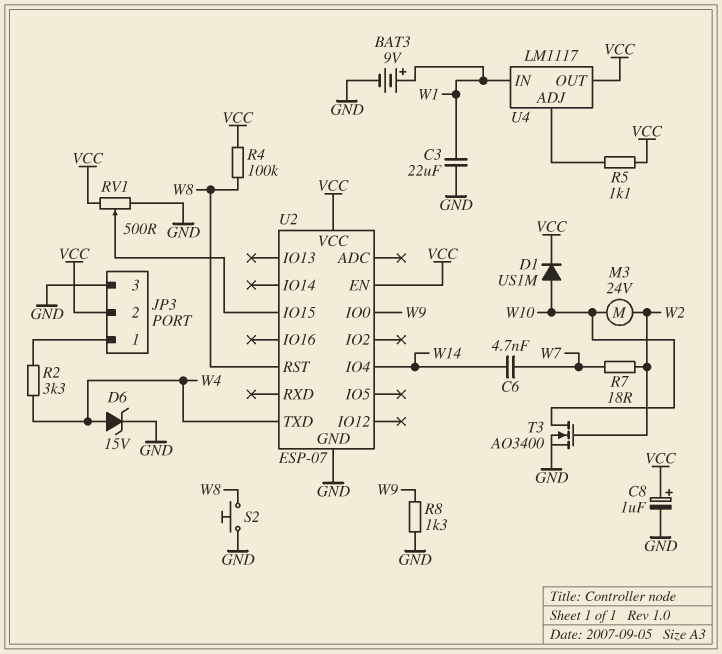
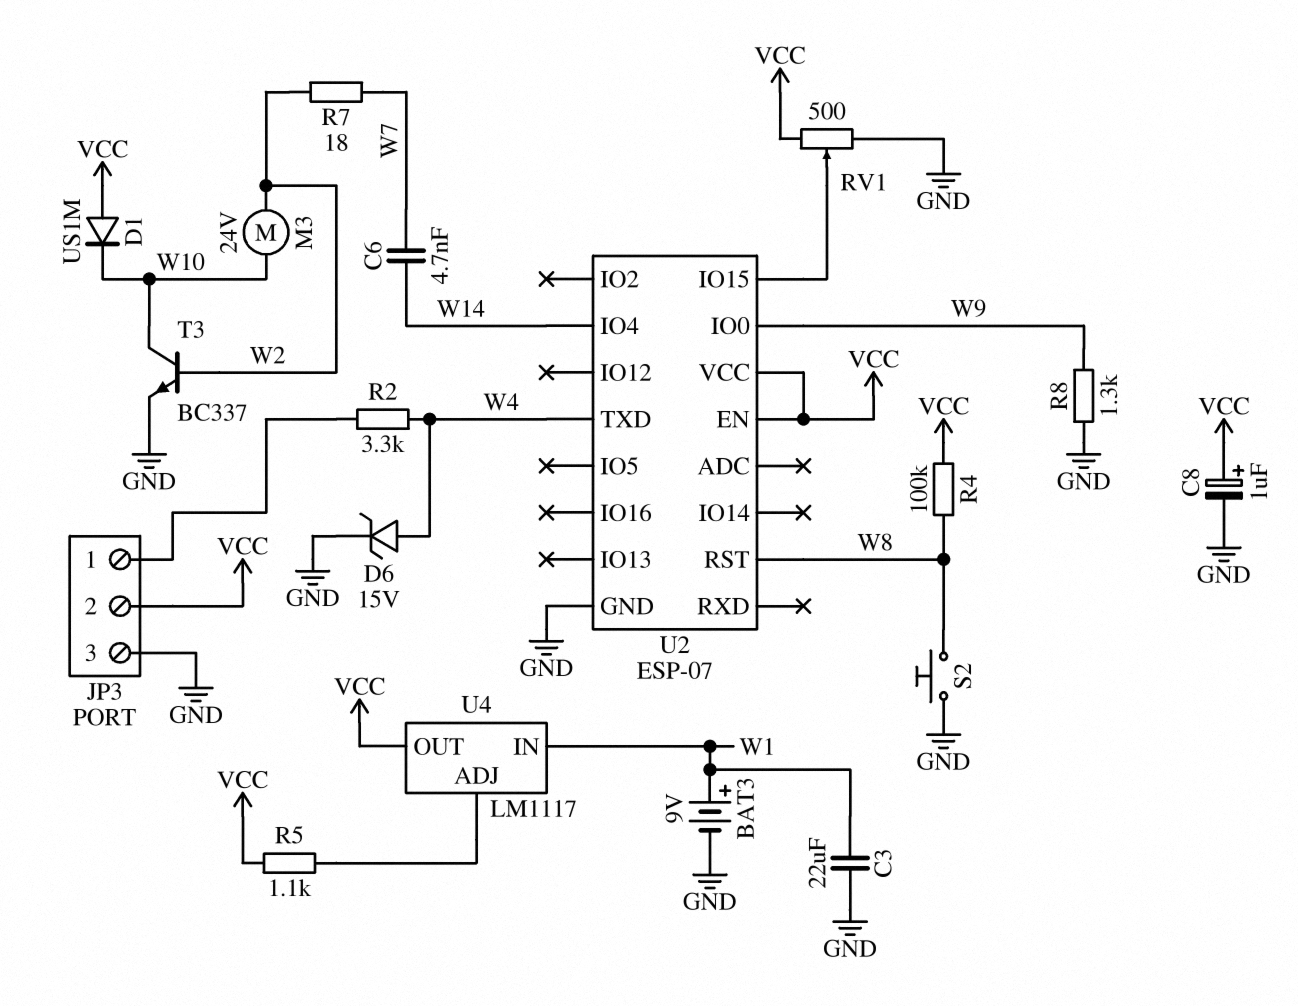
D1: diode US1M (A W10, K VCC) -> diode US1M (A VCC, K W10)
T3: NMOS AO3400 (G W2, D W10, S GND) -> NPN BC337 (B W2, C W10, E GND)

